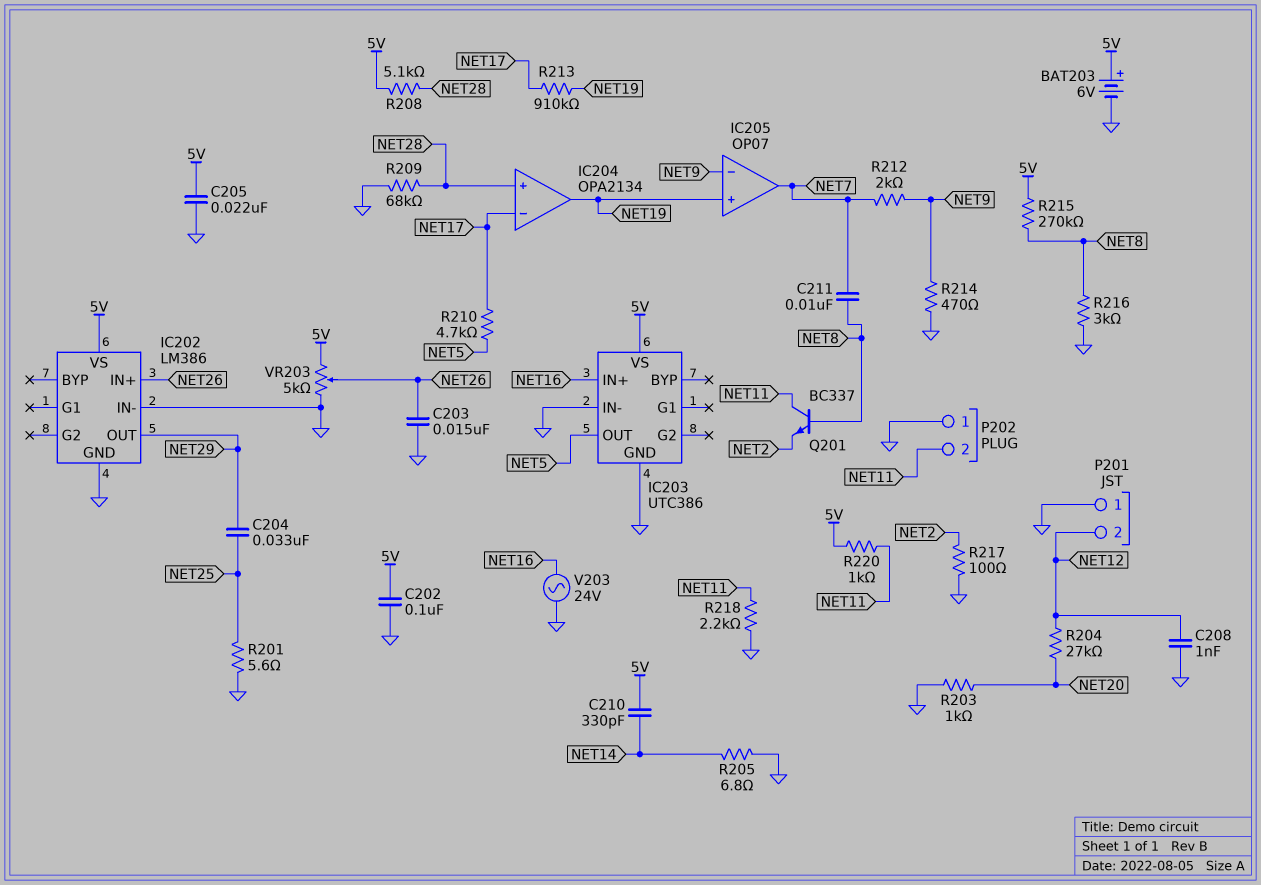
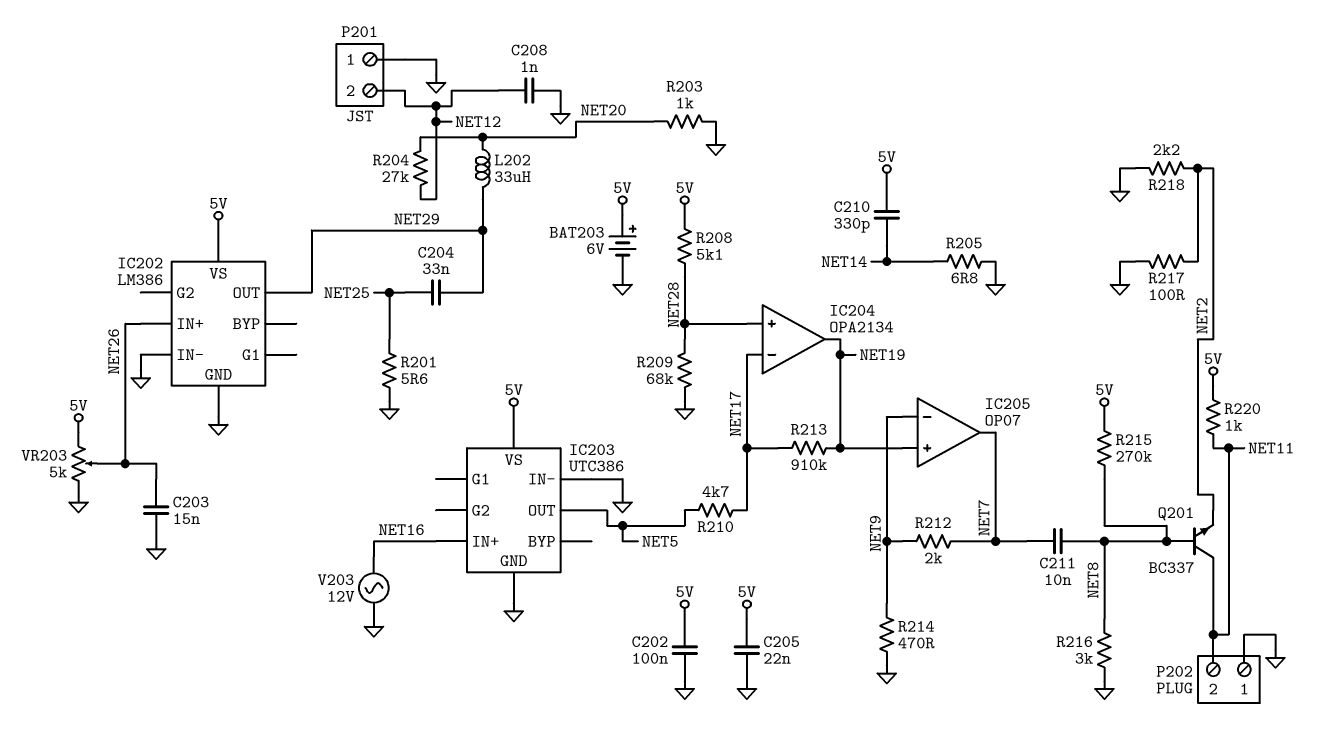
L202: none -> 33uH (NET20, NET29)
R218: 2.2k (GND, NET11) -> 2.2k (GND, NET2)
V203: AC 24V (GND, NET16) -> AC 12V (GND, NET16)

